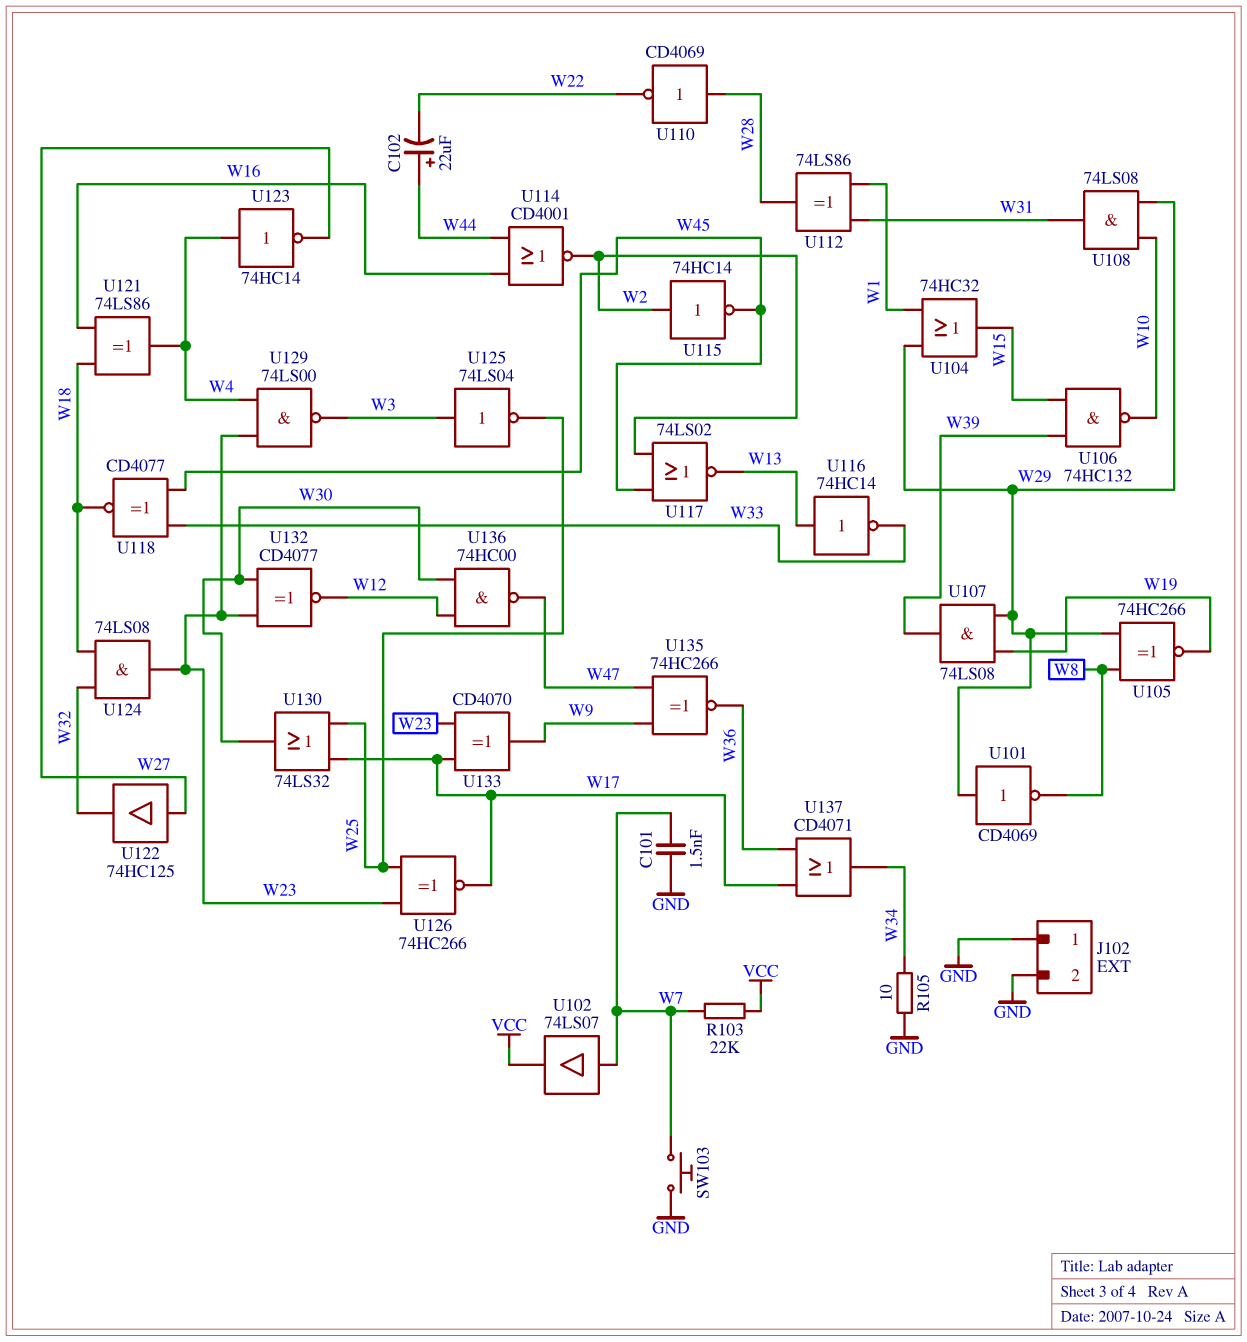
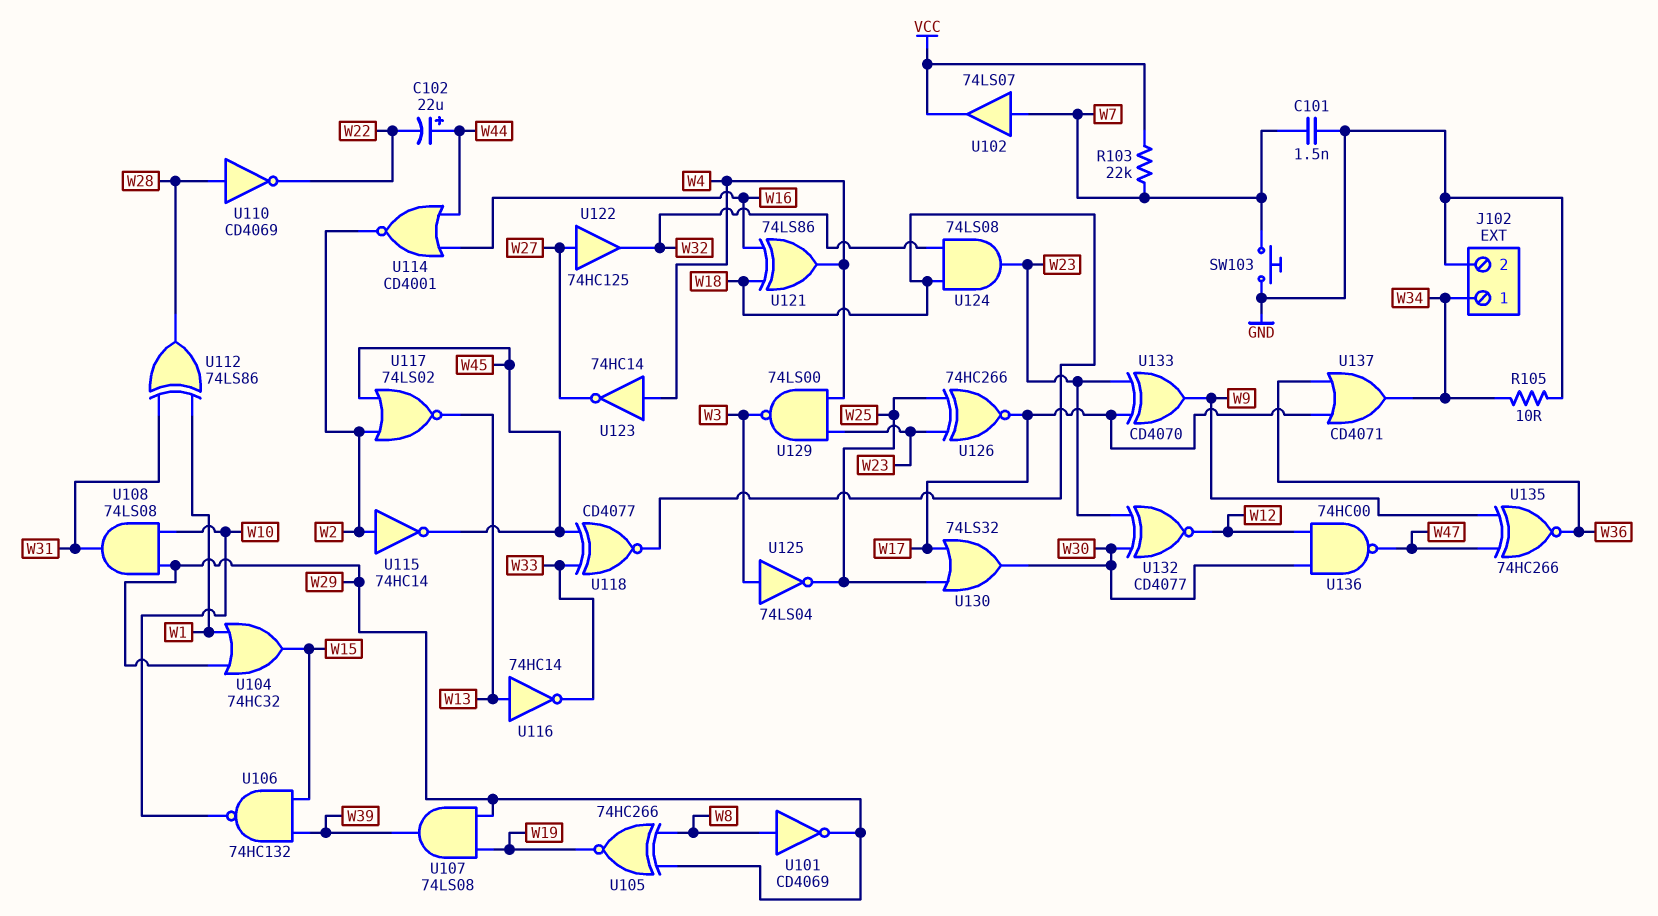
J102 pin 1: GND -> W34
U101: NOT CD4069 (in W29, out W8) -> NOT CD4069 (in W8, out W29)

